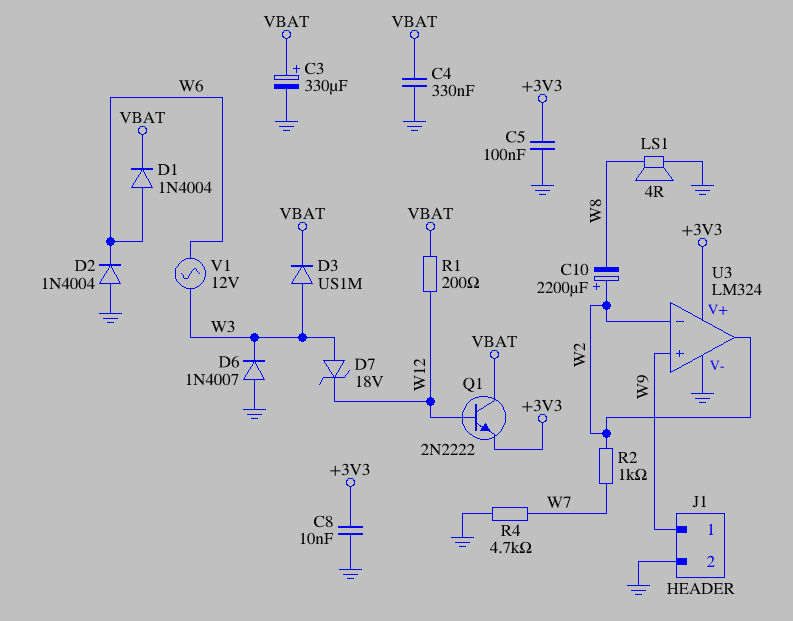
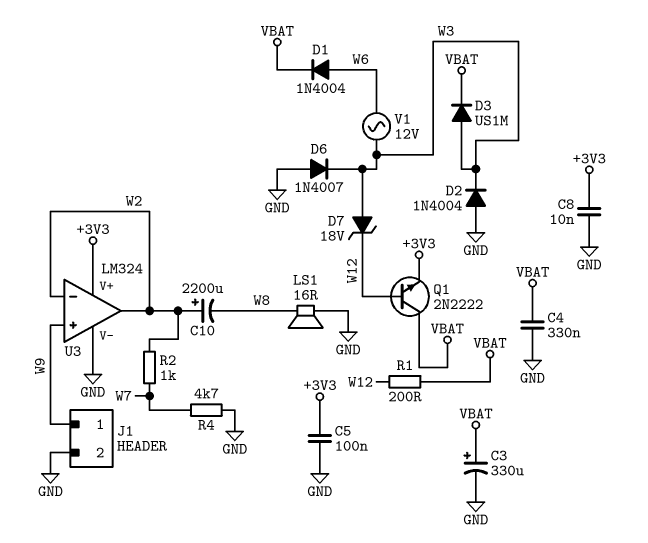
D2: diode 1N4004 (A GND, K W6) -> diode 1N4004 (A GND, K W3)
LS1: speaker 4R (GND, W8) -> speaker 16R (GND, W8)

